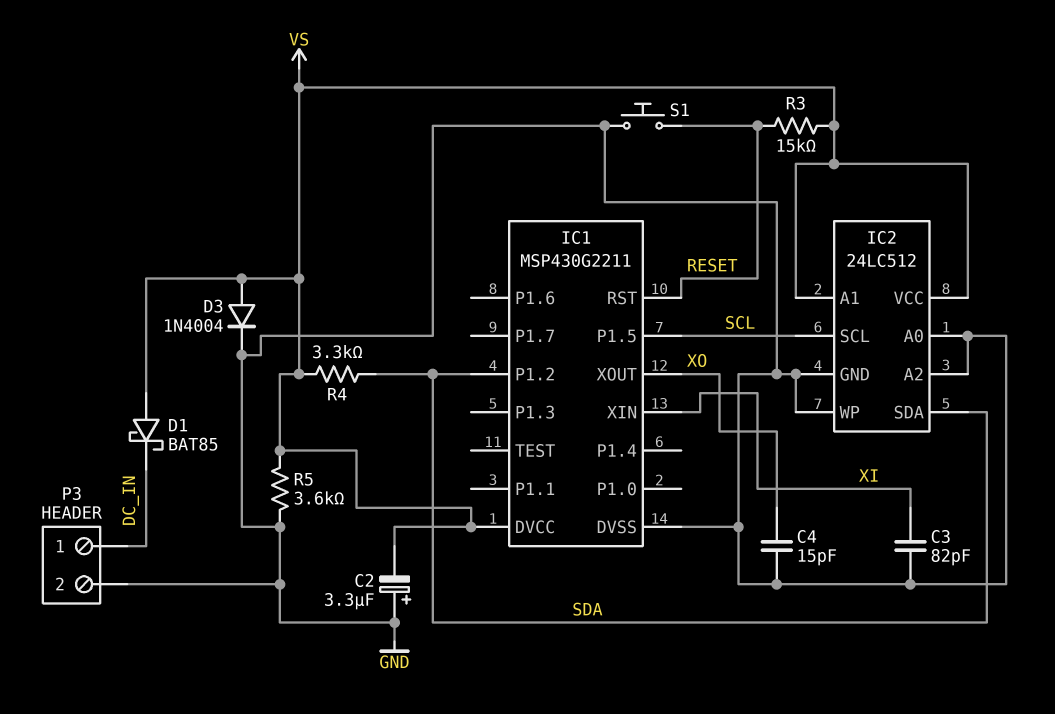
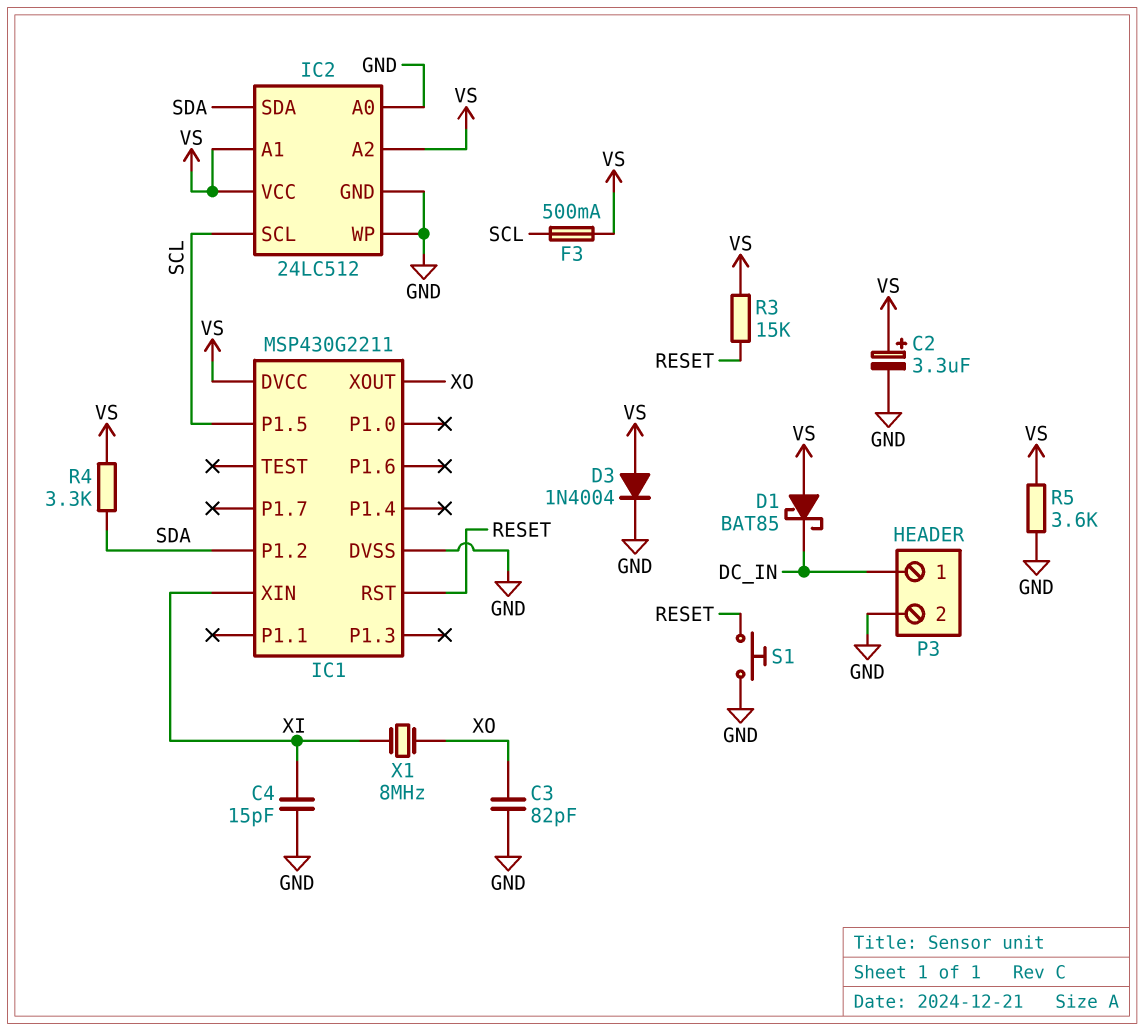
C2: 3.3uF (plus GND, minus VS) -> 3.3uF (plus VS, minus GND)
C3: 82pF (GND, XI) -> 82pF (GND, XO)
C4: 15pF (GND, XO) -> 15pF (GND, XI)
F3: none -> 500mA (SCL, VS)
IC2 pin A2: GND -> VS
X1: none -> 8MHz (XI, XO)

